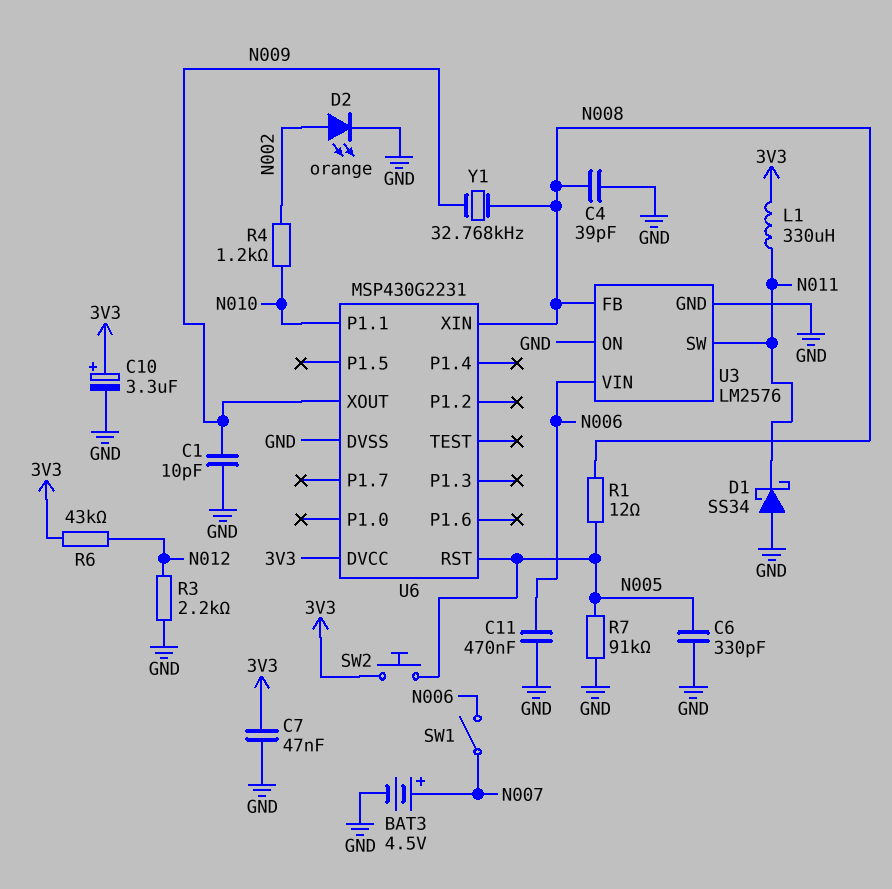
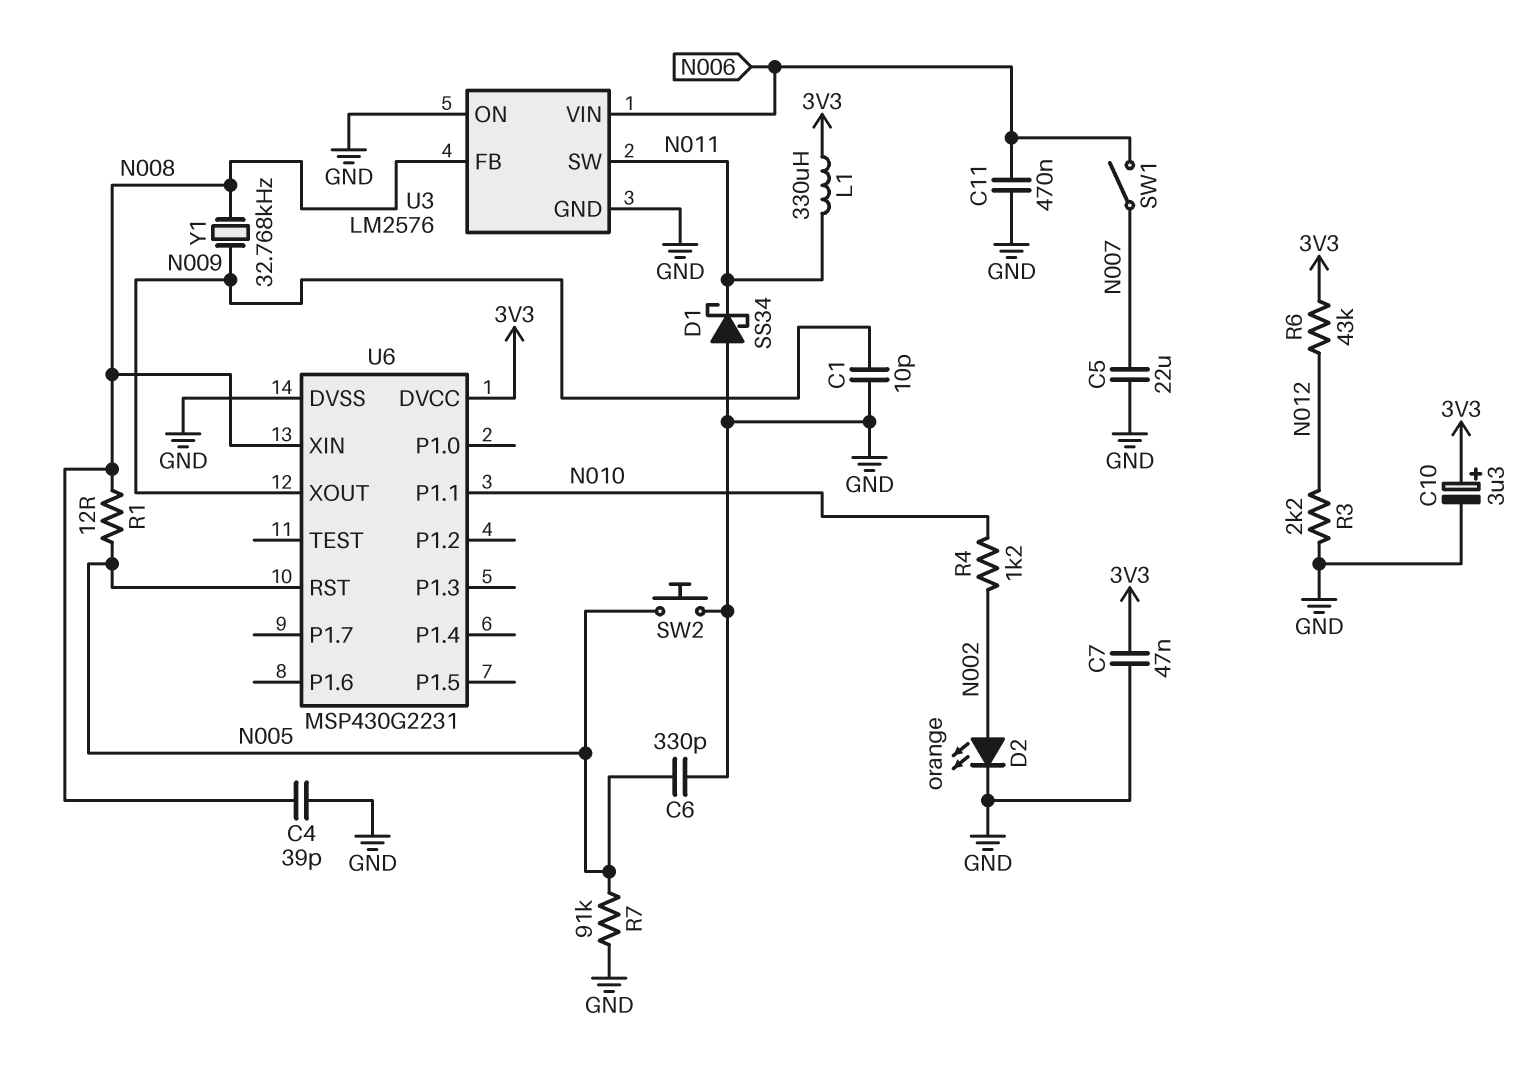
BAT3: 4.5V (plus N007, minus GND) -> none
C5: none -> 22uF (GND, N007)
SW2: button (3V3, N005) -> button (GND, N005)

